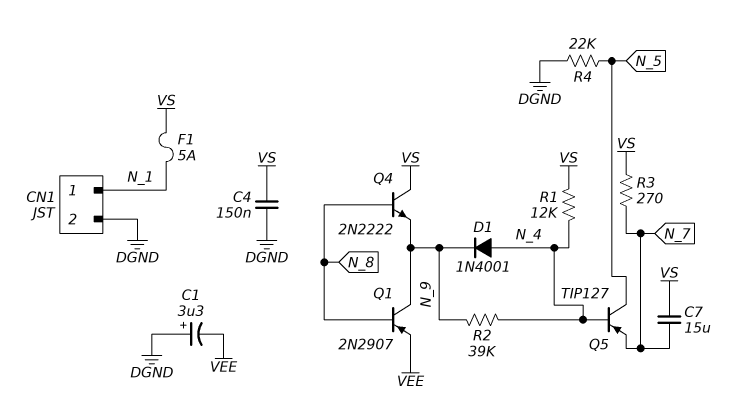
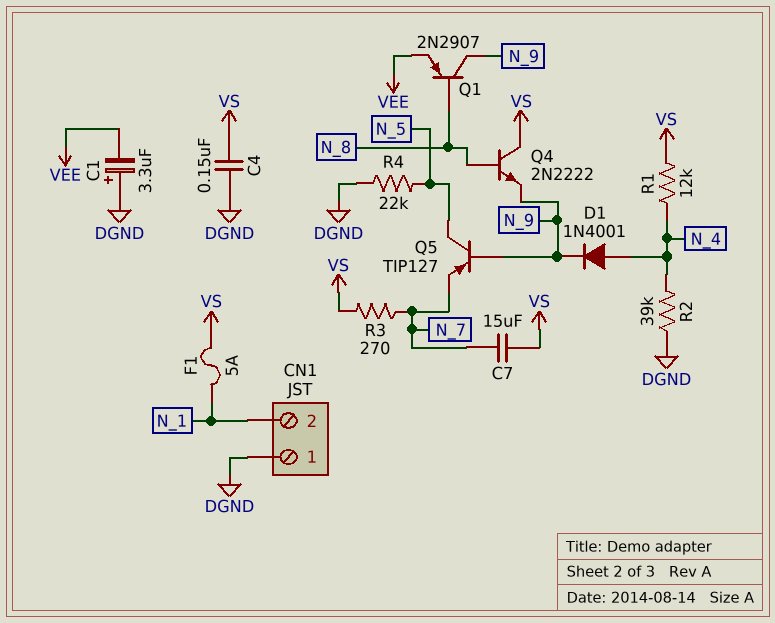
CN1 pin 1: N_1 -> DGND
CN1 pin 2: DGND -> N_1
Q5: PNP TIP127 (B N_4, C N_5, E N_7) -> PNP TIP127 (B N_9, C N_5, E N_7)
R2: 39k (N_4, N_9) -> 39k (DGND, N_4)

